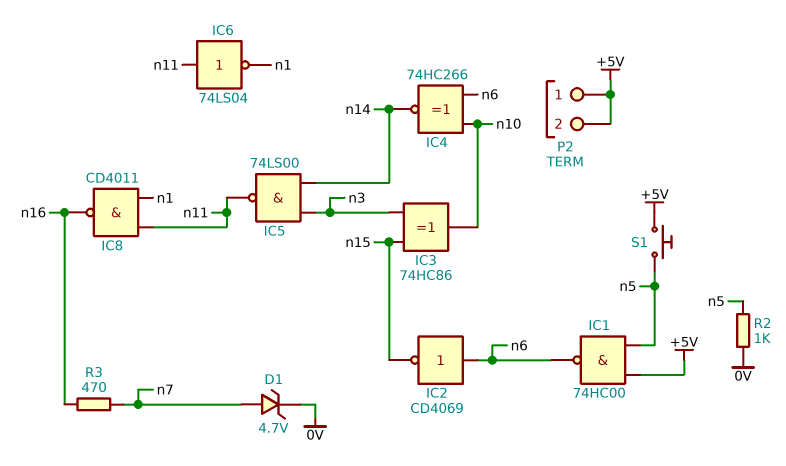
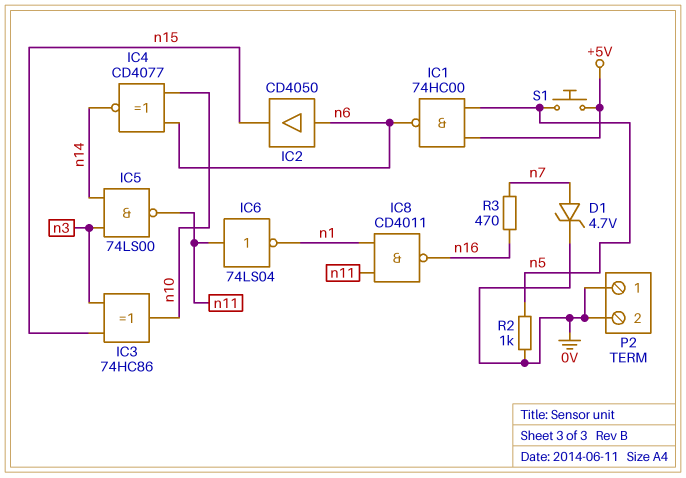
IC2: NOT CD4069 (in n6, out n15) -> buffer CD4050 (in n6, out n15)
IC4: XNOR 74HC266 (in n6, in n10, out n14) -> XNOR CD4077 (in n6, in n10, out n14)
P2 pin 1: +5V -> 0V
P2 pin 2: +5V -> 0V

